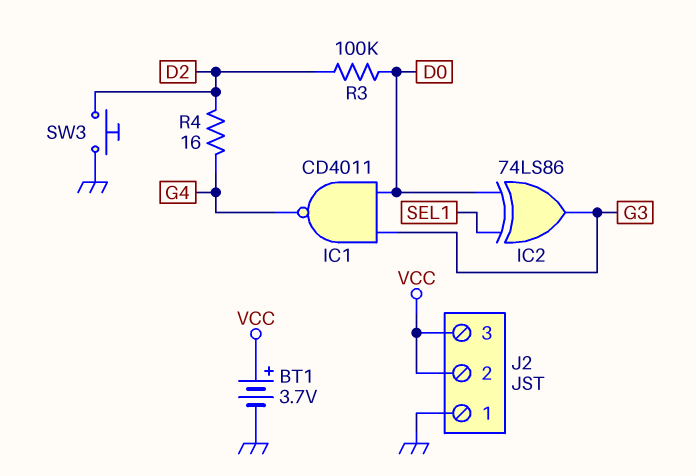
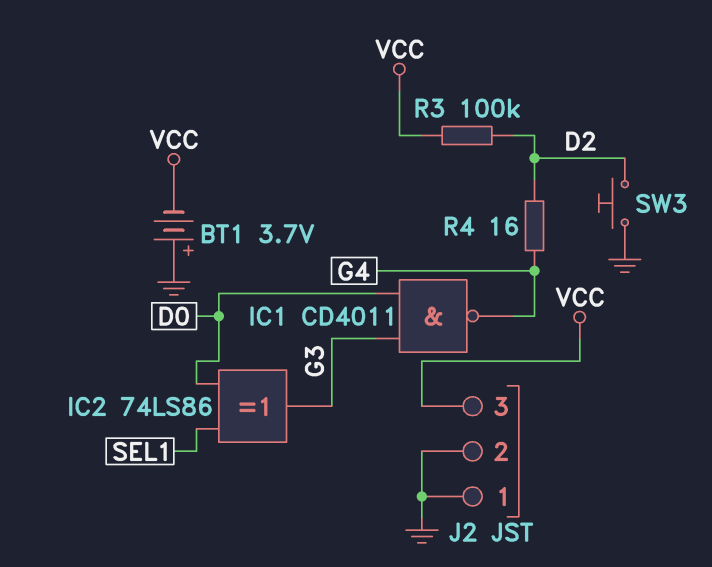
BT1: 3.7V (plus VCC, minus GND) -> 3.7V (plus GND, minus VCC)
J2 pin 2: VCC -> GND
R3: 100k (D0, D2) -> 100k (D2, VCC)

